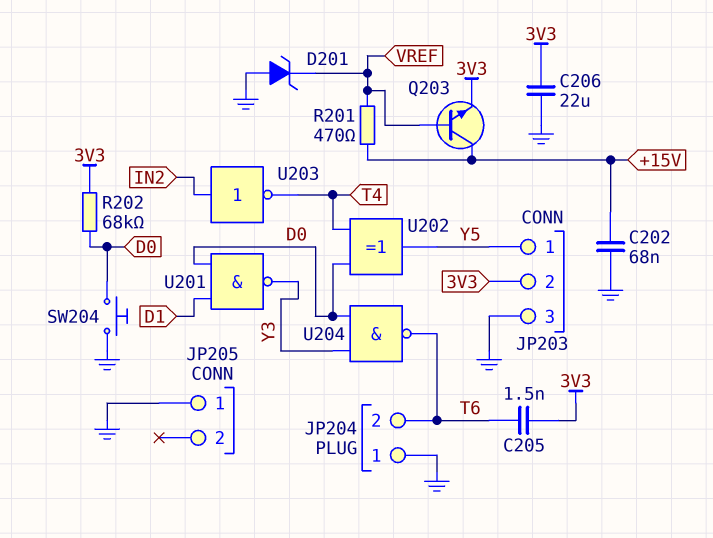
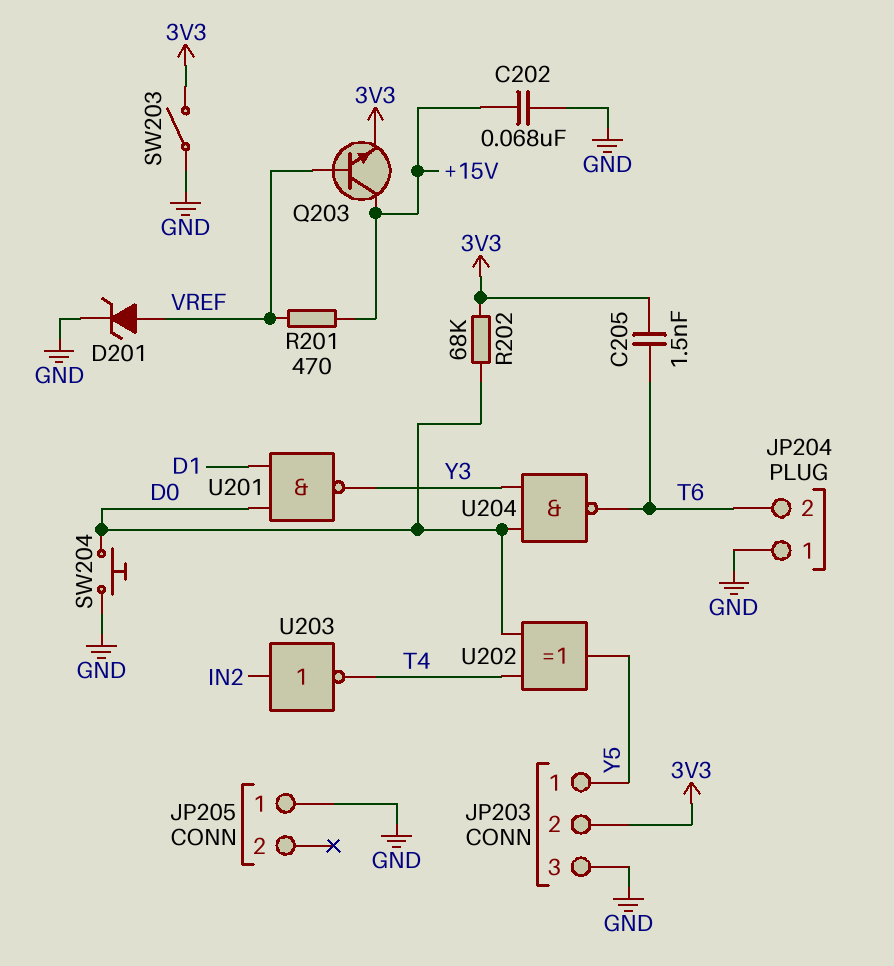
C206: 22uF (3V3, GND) -> none
D201: zener (A GND, K VREF) -> zener (A VREF, K GND)
SW203: none -> switch (3V3, GND)

